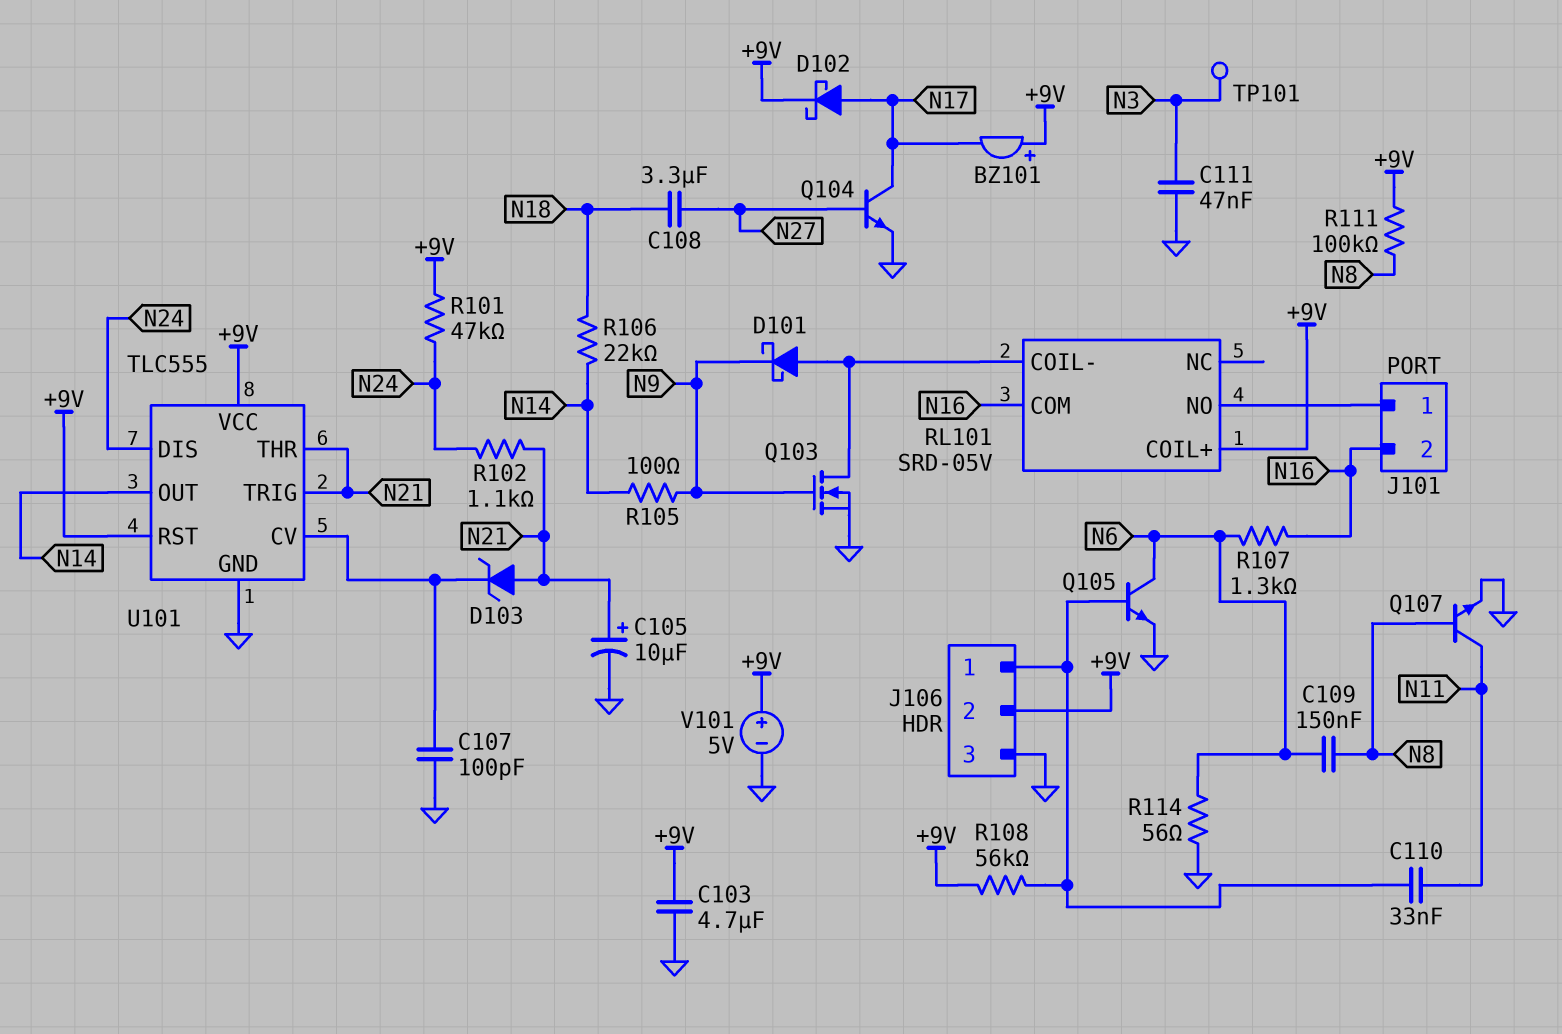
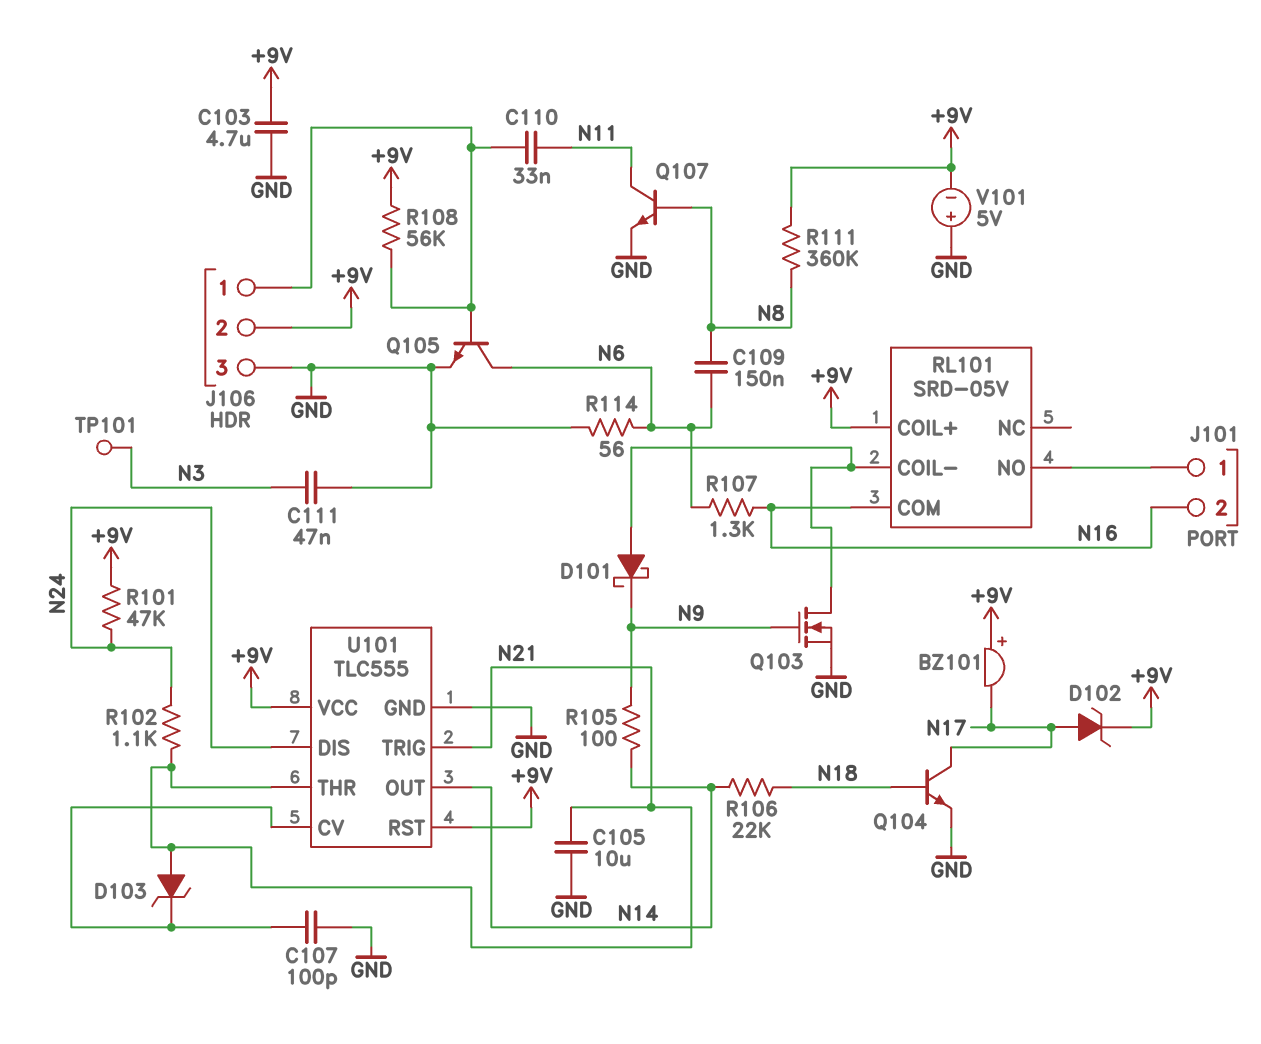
C105: 10uF (plus N21, minus GND) -> 10uF (GND, N21)
C108: 3.3uF (N18, N27) -> none
D102: schottky (A N17, K +9V) -> zener (A N17, K +9V)
Q104: NPN (B N27, C N17, E GND) -> NPN (B N18, C N17, E GND)
R111: 100k (+9V, N8) -> 360k (+9V, N8)
V101: 5V (plus +9V, minus GND) -> 5V (plus GND, minus +9V)

